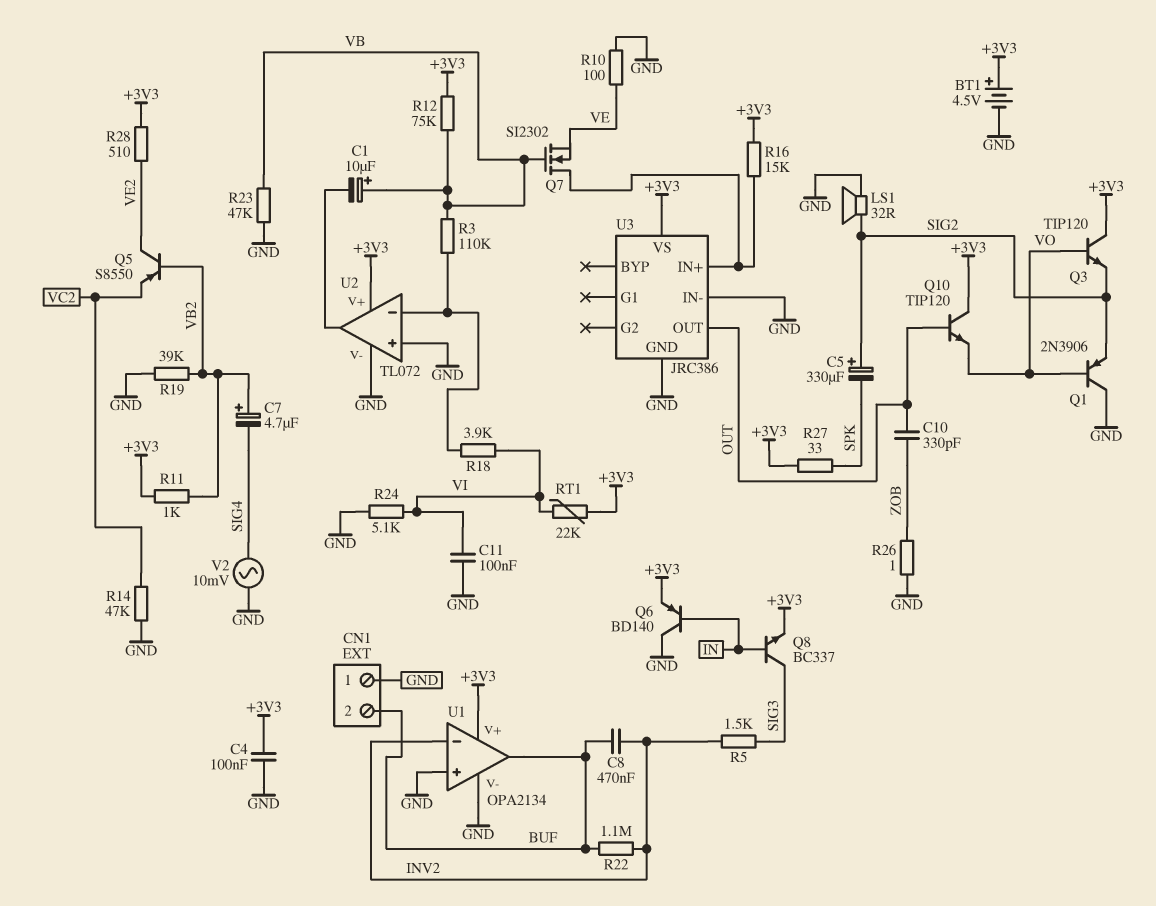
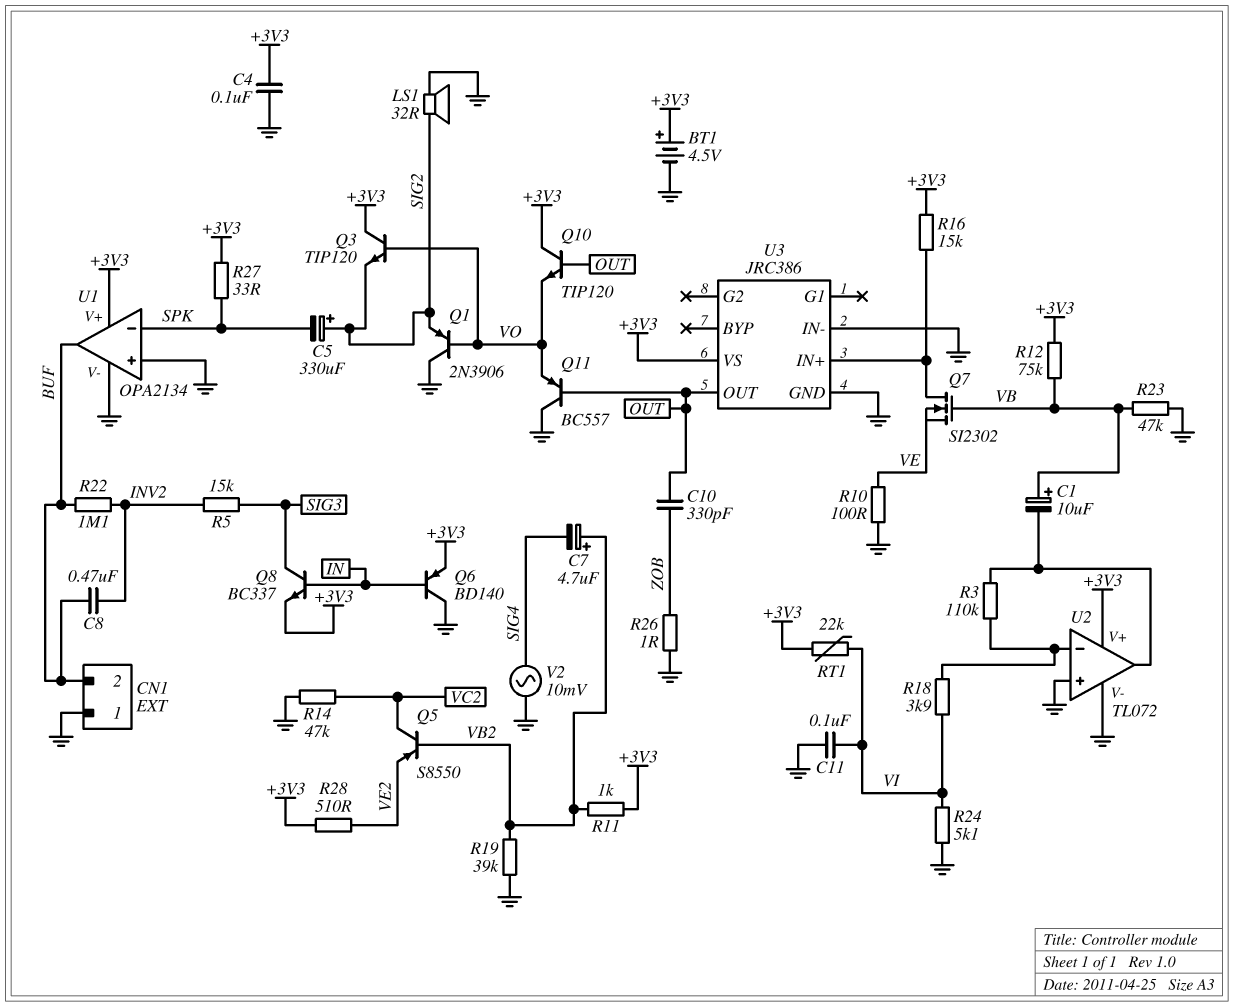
Q5: PNP S8550 (B VB2, C VE2, E VC2) -> PNP S8550 (B VB2, C VC2, E VE2)
Q11: none -> PNP BC557 (B OUT, C GND, E VO)
R3: 110k (U2/in-, VB) -> 110k (U2/in-, U2/out)
R5: 1.5k (INV2, SIG3) -> 15k (INV2, SIG3)
U1 pin in-: INV2 -> SPK

